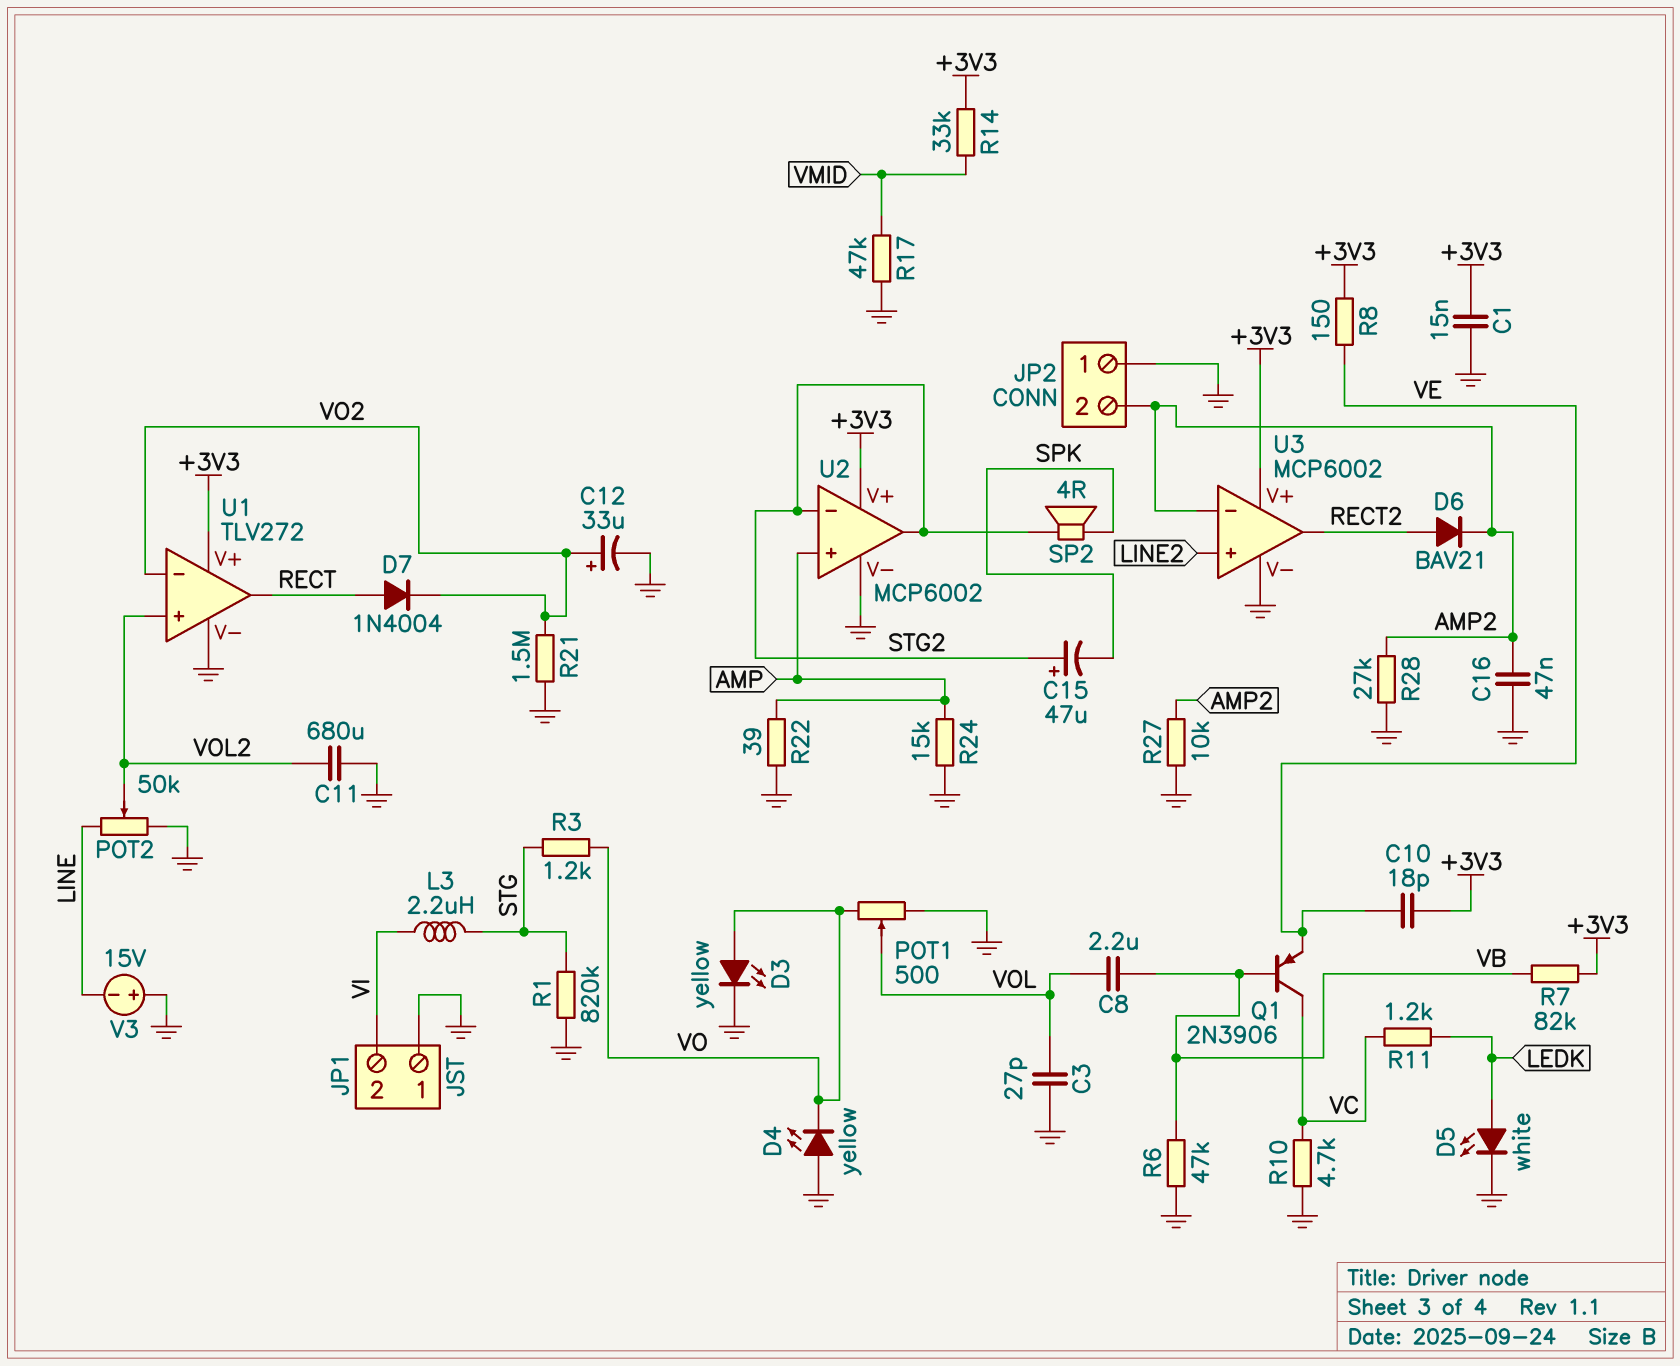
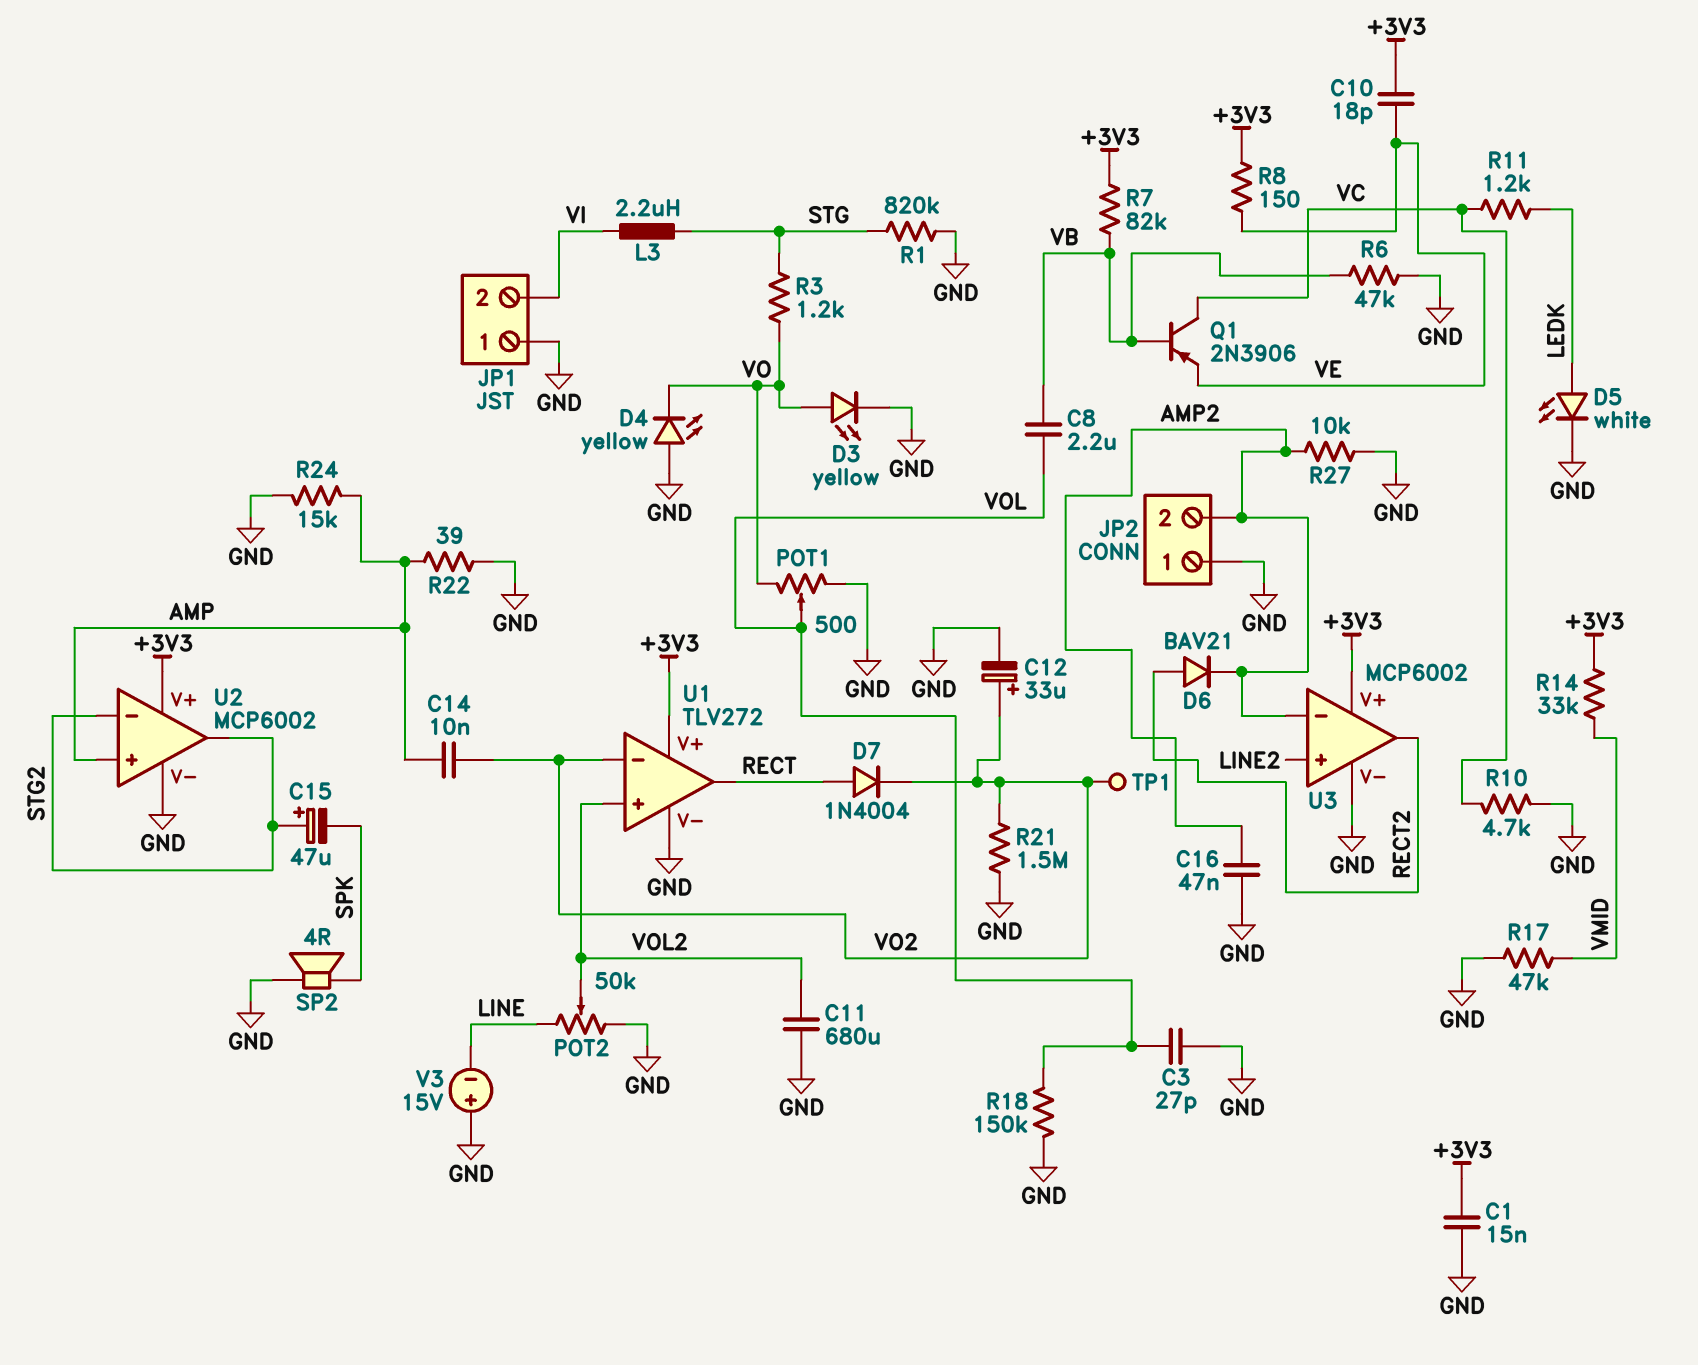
C14: none -> 10nF (AMP, VO2)
R18: none -> 150k (GND, VOL)
R28: 27k (AMP2, GND) -> none
SP2: speaker 4R (SPK, STG2) -> speaker 4R (GND, SPK)
TP1: none -> test point (VO2)

